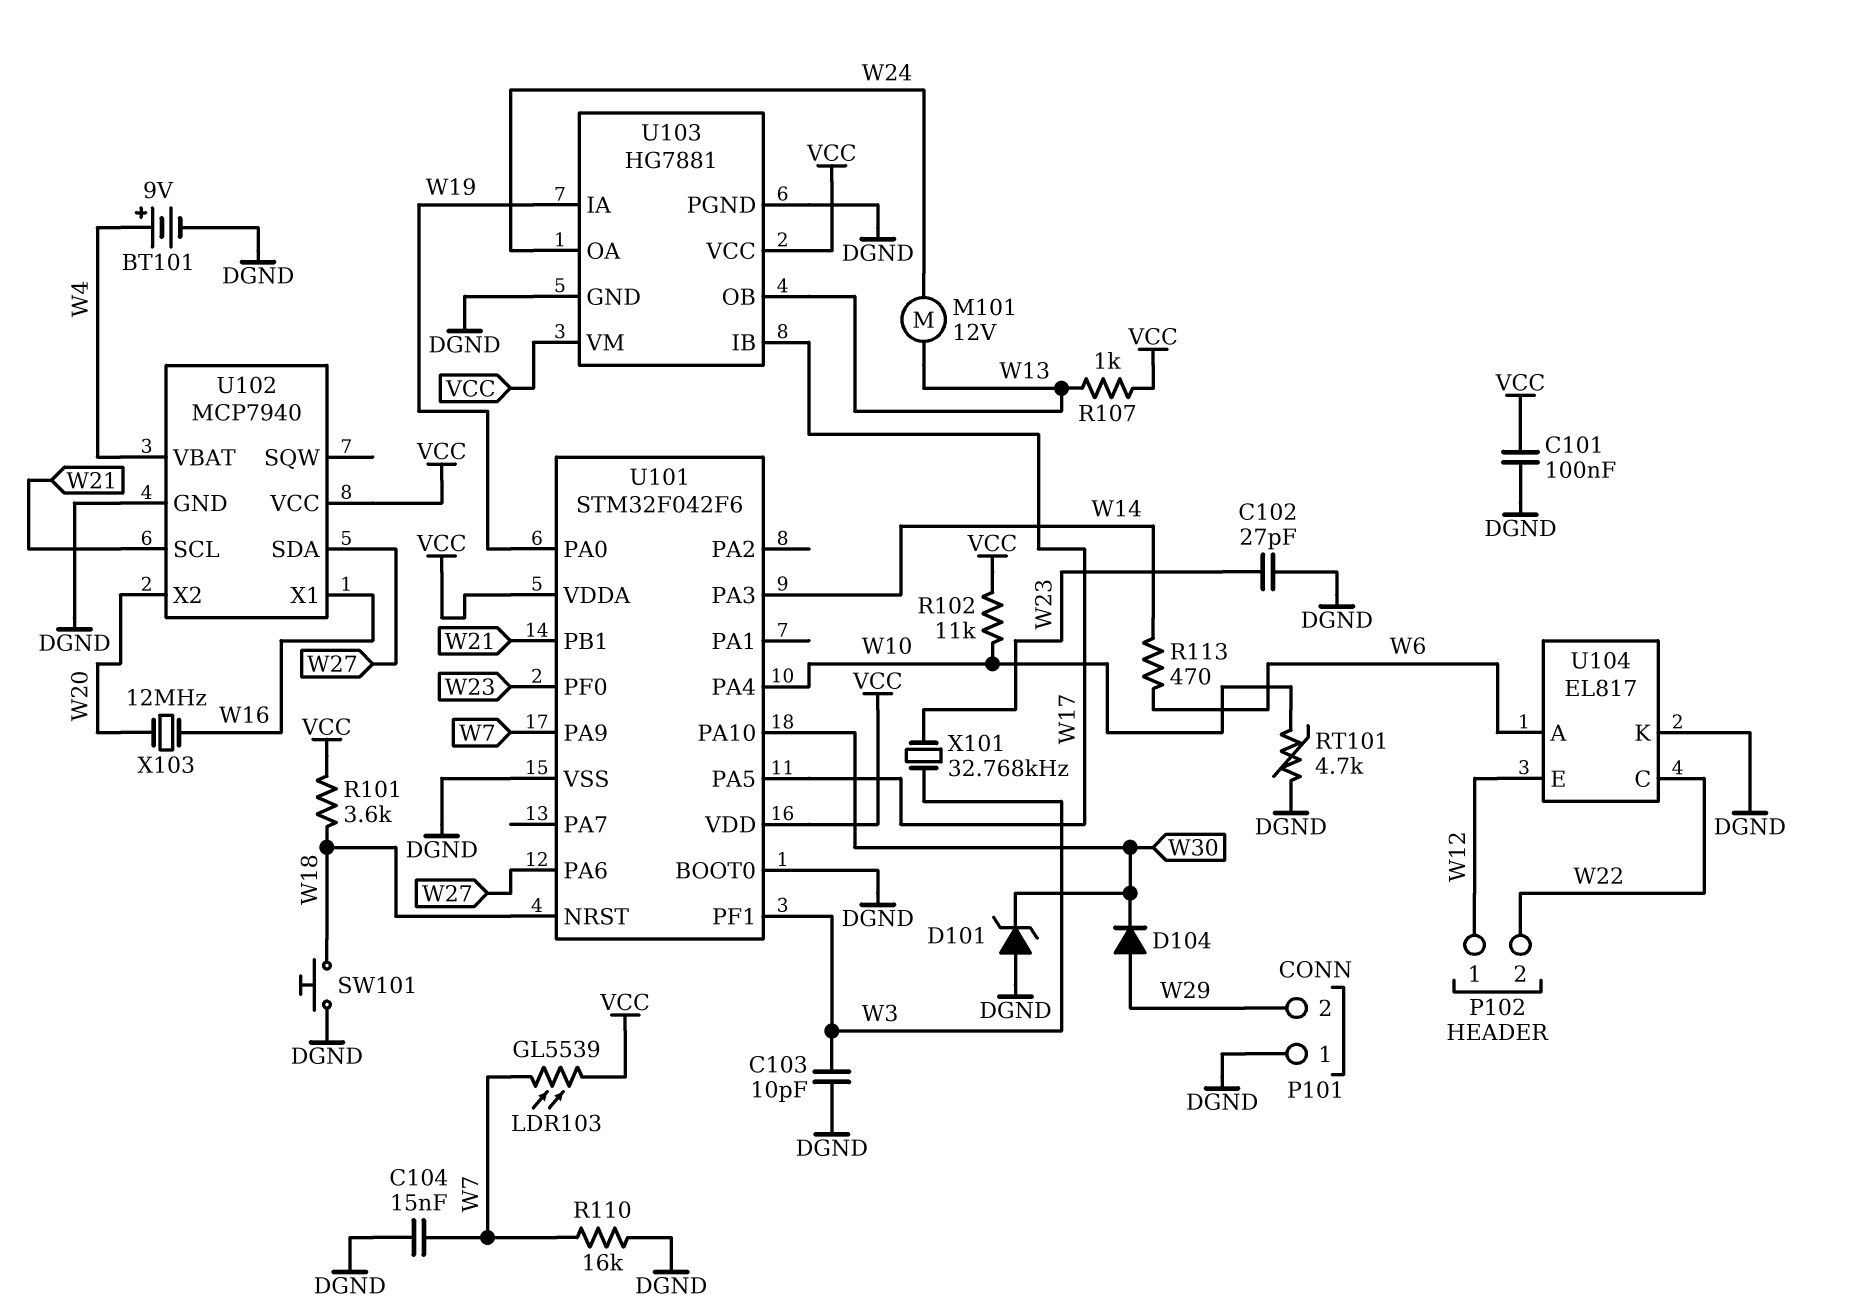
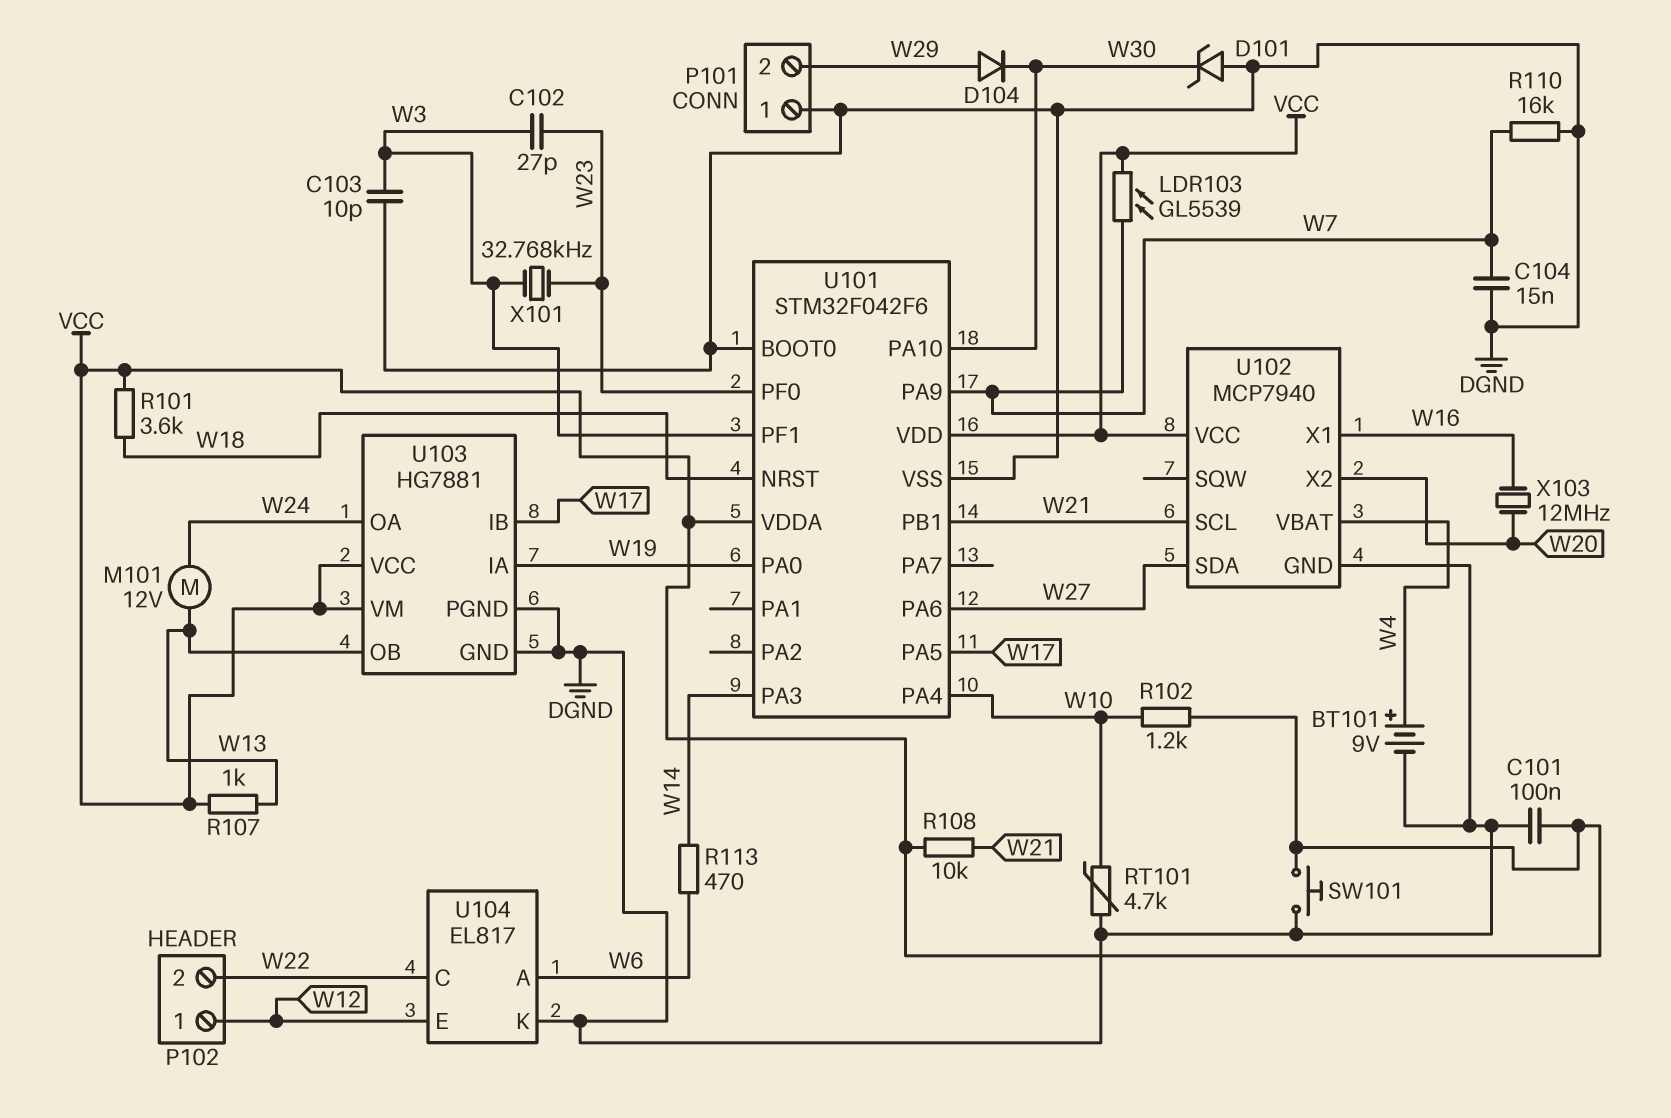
C102: 27pF (DGND, W23) -> 27pF (W3, W23)
R102: 11k (VCC, W10) -> 1.2k (VCC, W10)
R108: none -> 10k (VCC, W21)
SW101: button (DGND, W18) -> button (DGND, VCC)

